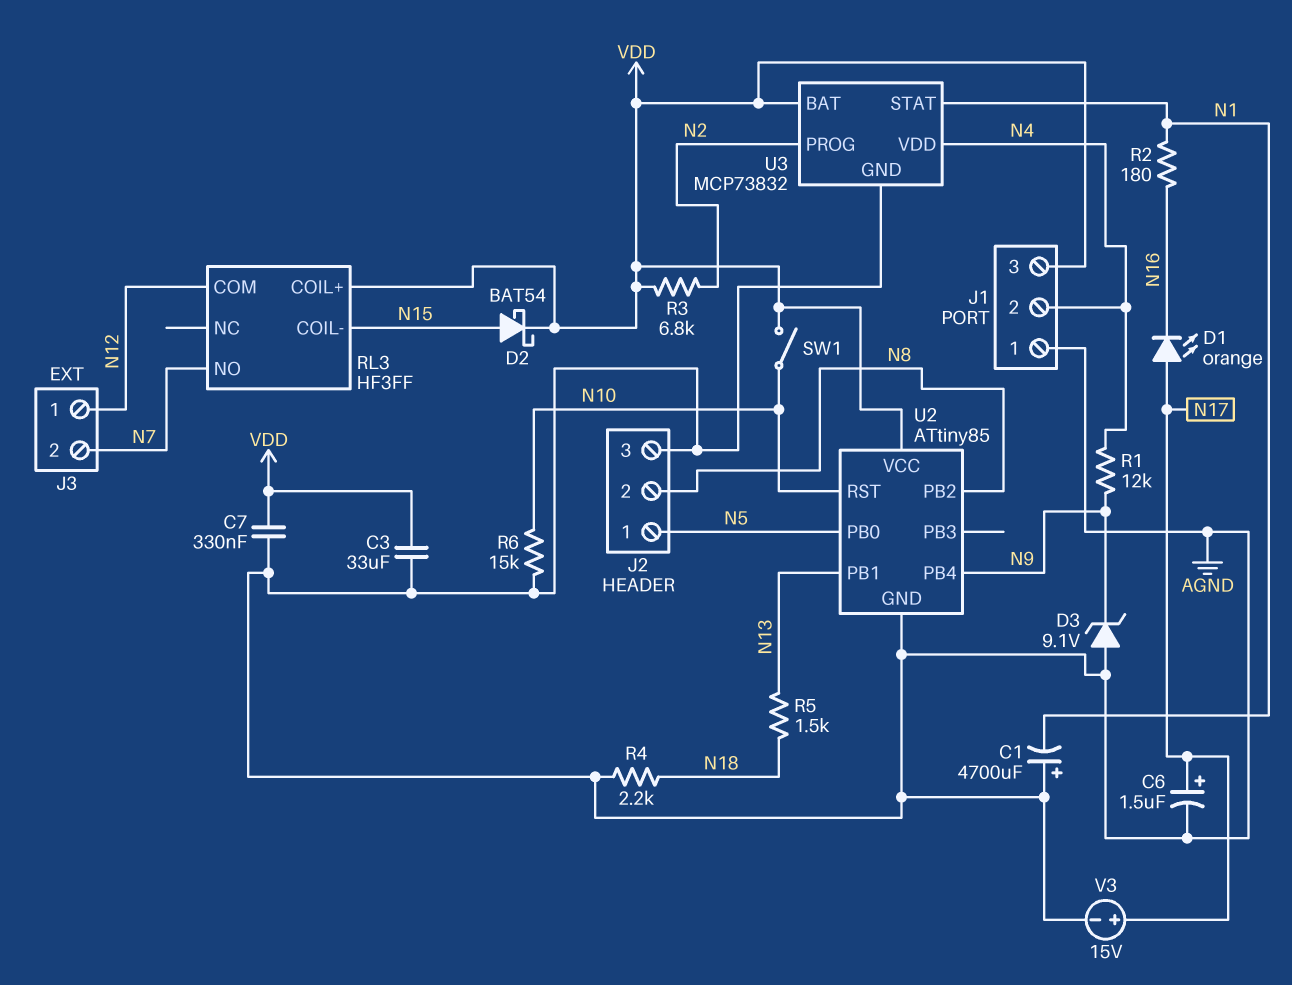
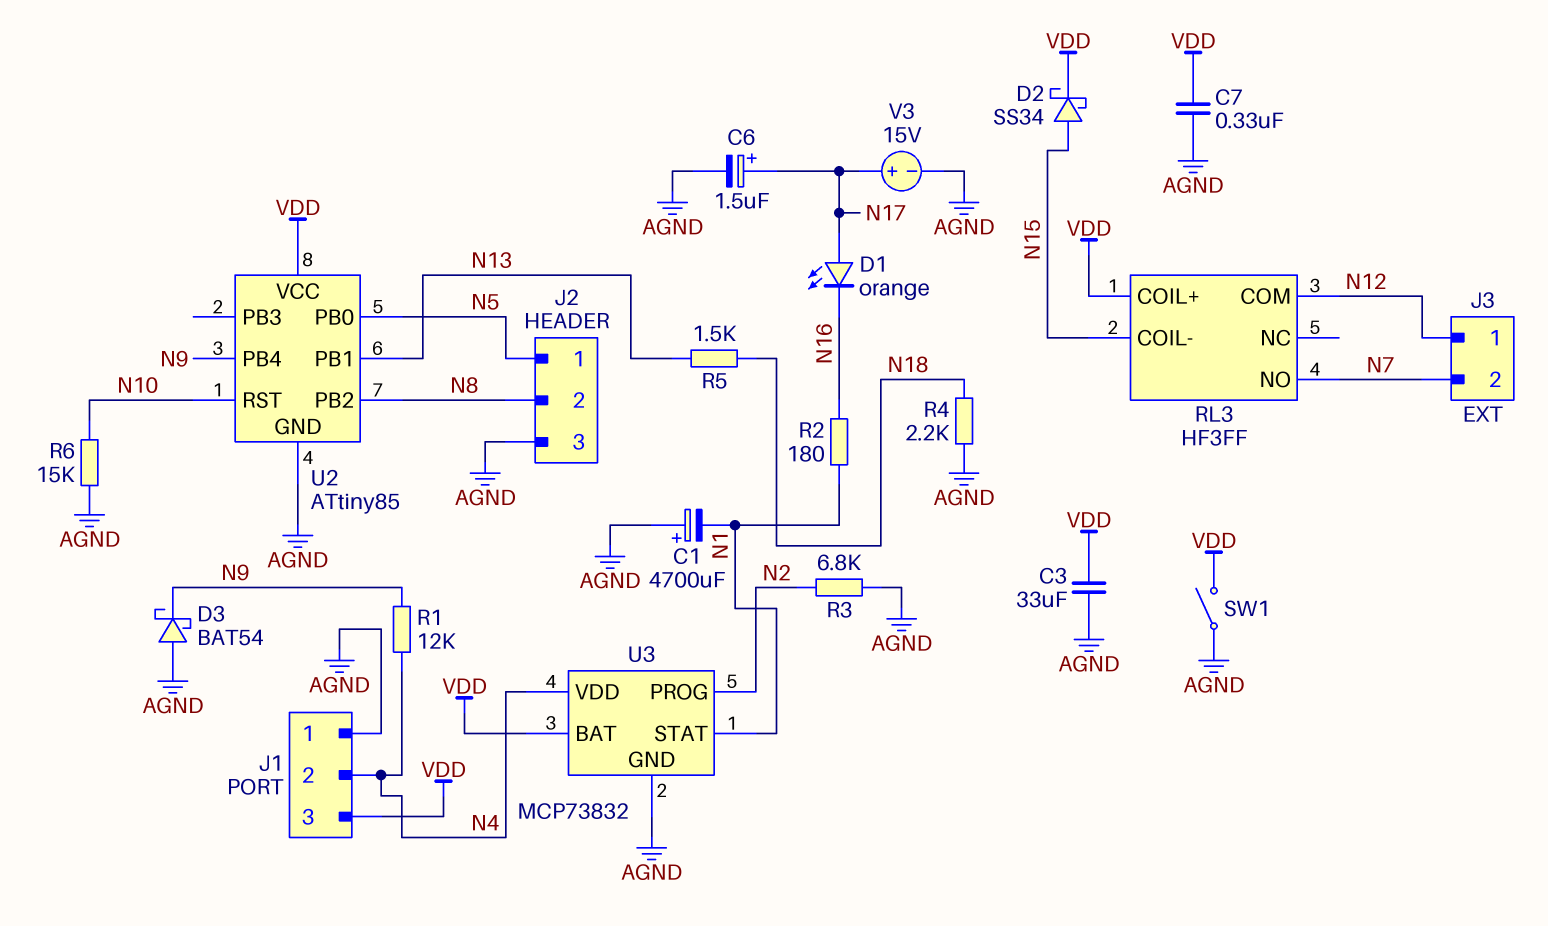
D2: schottky BAT54 (A N15, K VDD) -> schottky SS34 (A N15, K VDD)
D3: zener 9.1V (A AGND, K N9) -> schottky BAT54 (A AGND, K N9)
R3: 6.8k (N2, VDD) -> 6.8k (AGND, N2)
SW1: switch (N10, VDD) -> switch (AGND, VDD)

